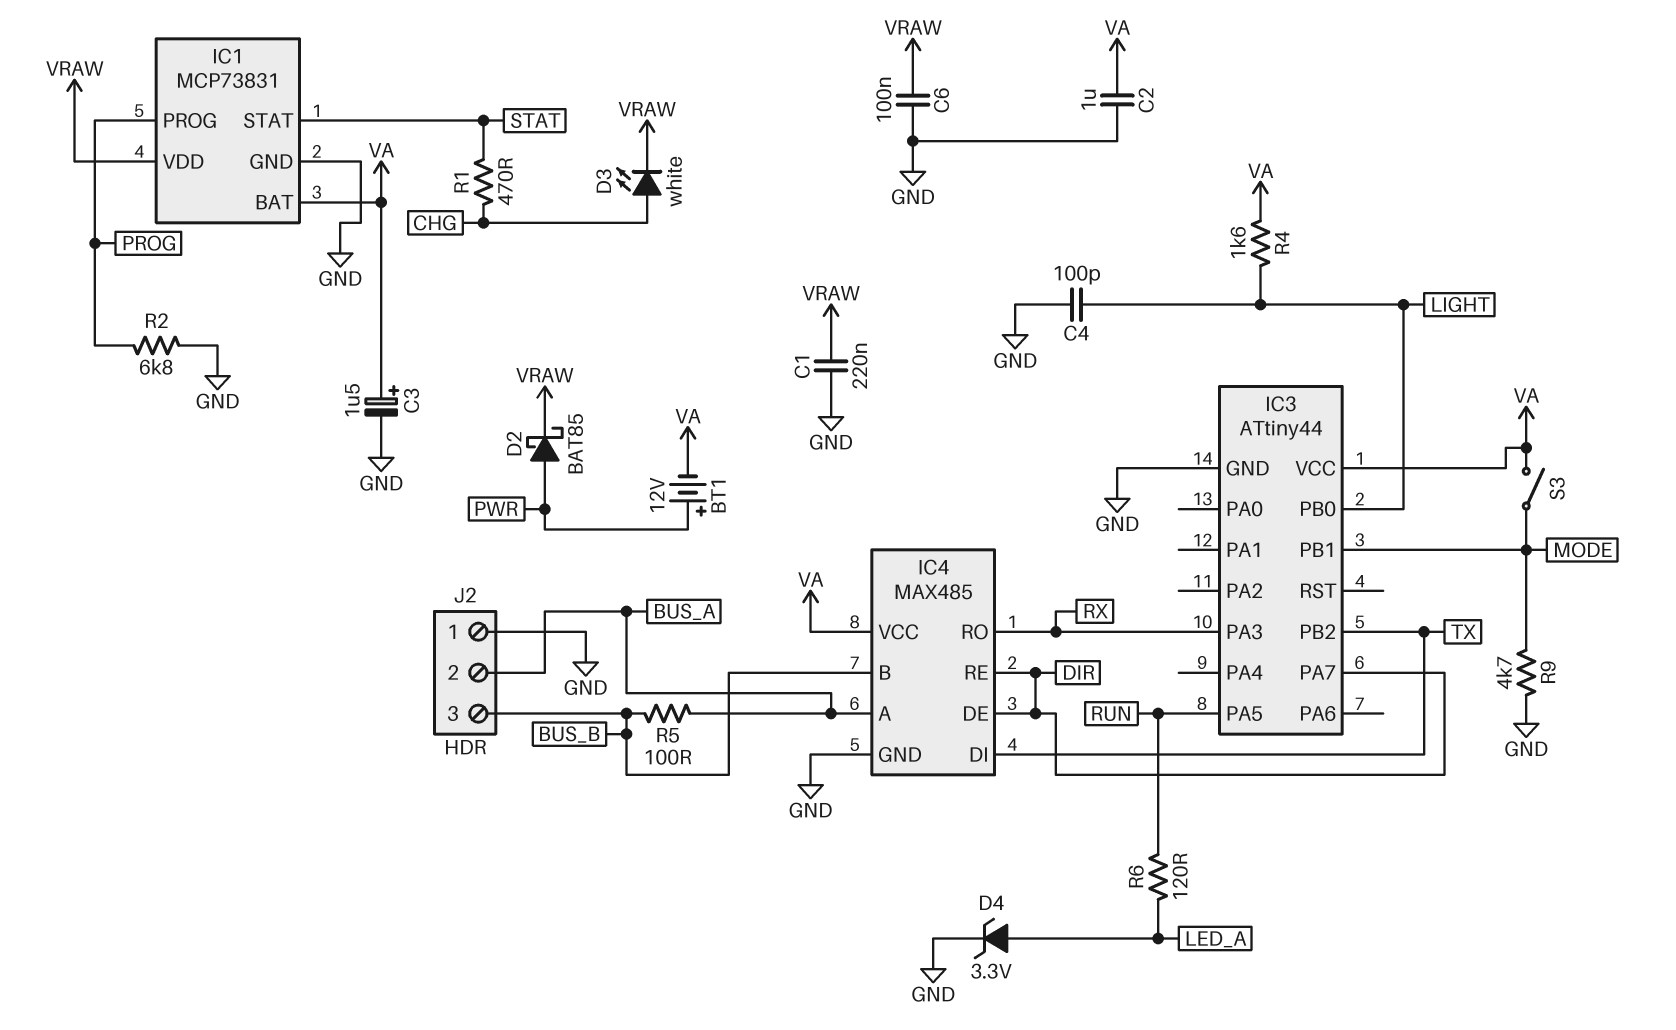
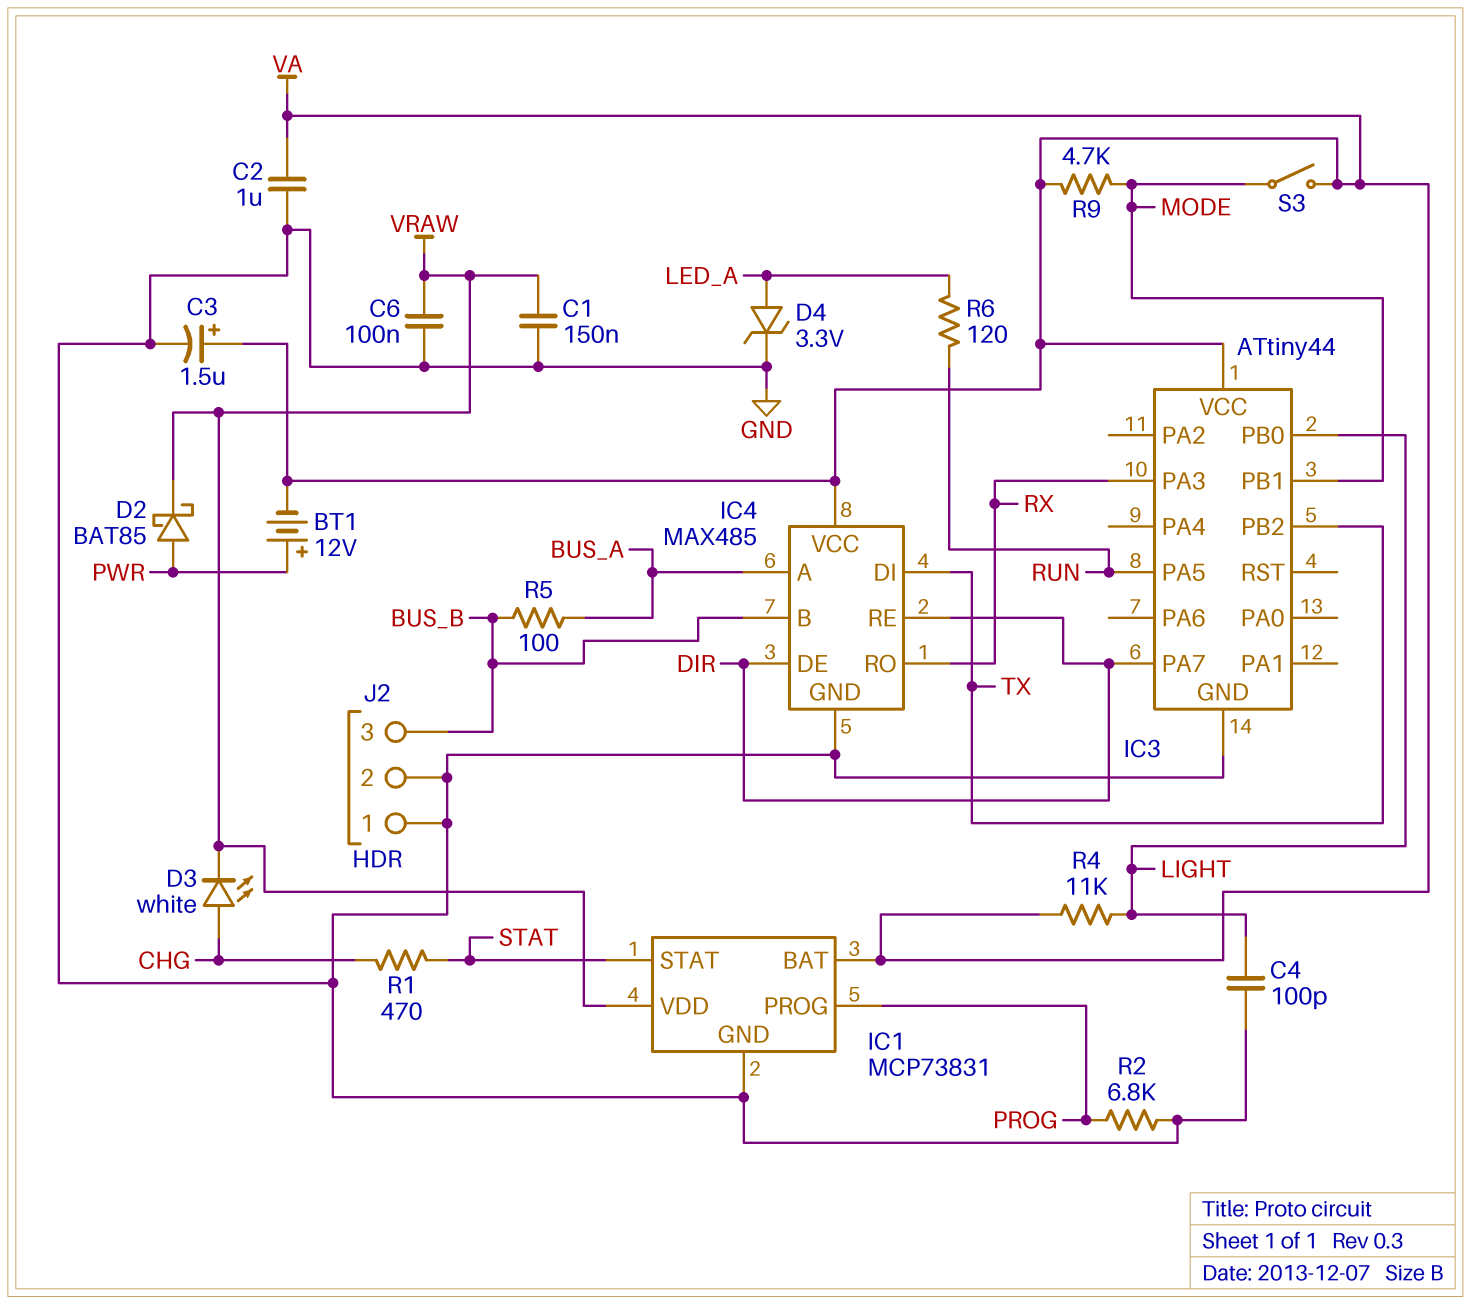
C1: 220nF (GND, VRAW) -> 150nF (GND, VRAW)
J2 pin 2: BUS_A -> GND
R4: 1.6k (LIGHT, VA) -> 11k (LIGHT, VA)
R9: 4.7k (GND, MODE) -> 4.7k (MODE, VA)

